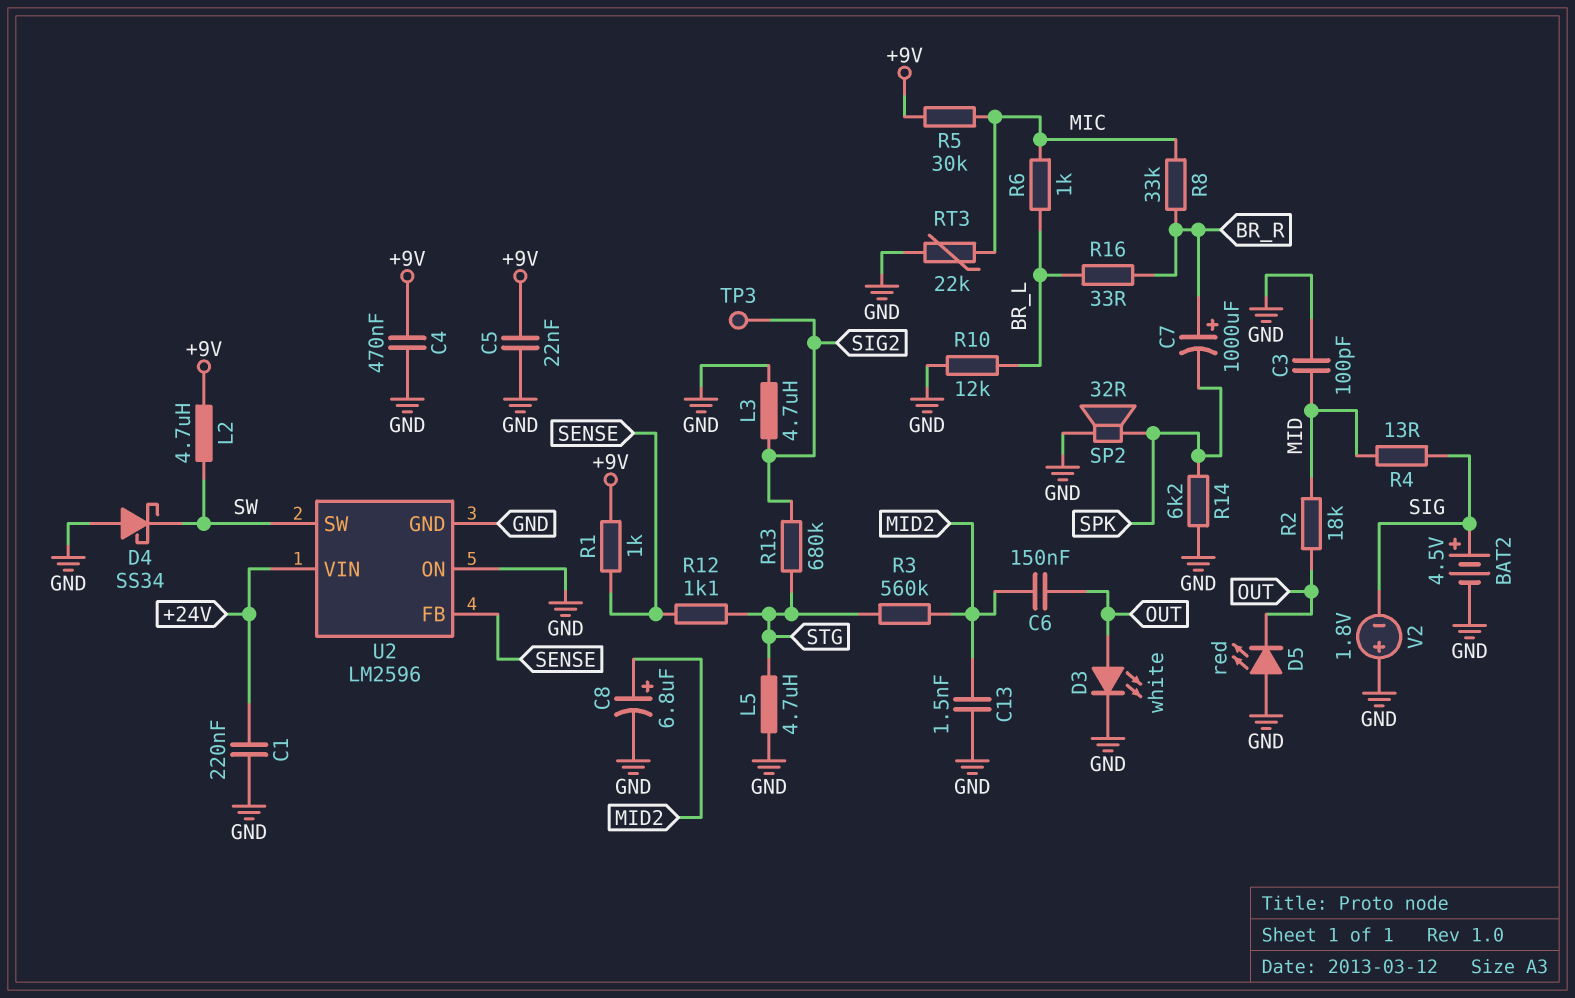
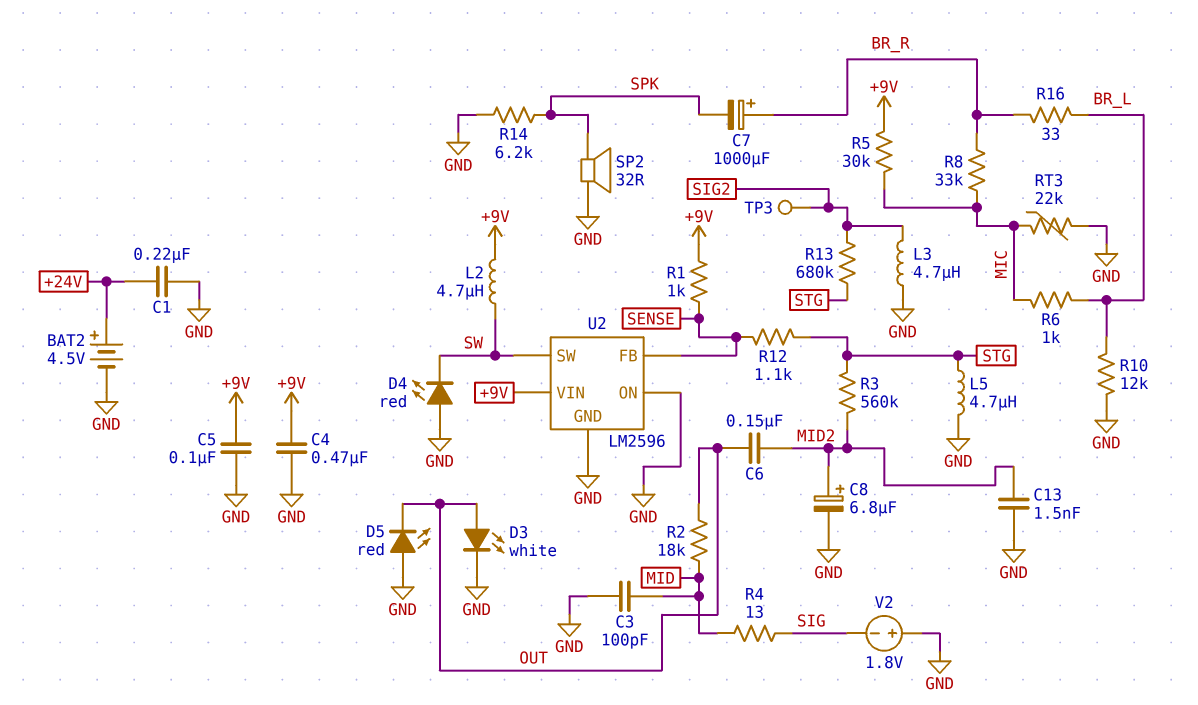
BAT2: 4.5V (plus SIG, minus GND) -> 4.5V (plus +24V, minus GND)
C5: 22nF (+9V, GND) -> 100nF (+9V, GND)
D4: schottky SS34 (A GND, K SW) -> LED red (A GND, K SW)
U2 pin VIN: +24V -> +9V

